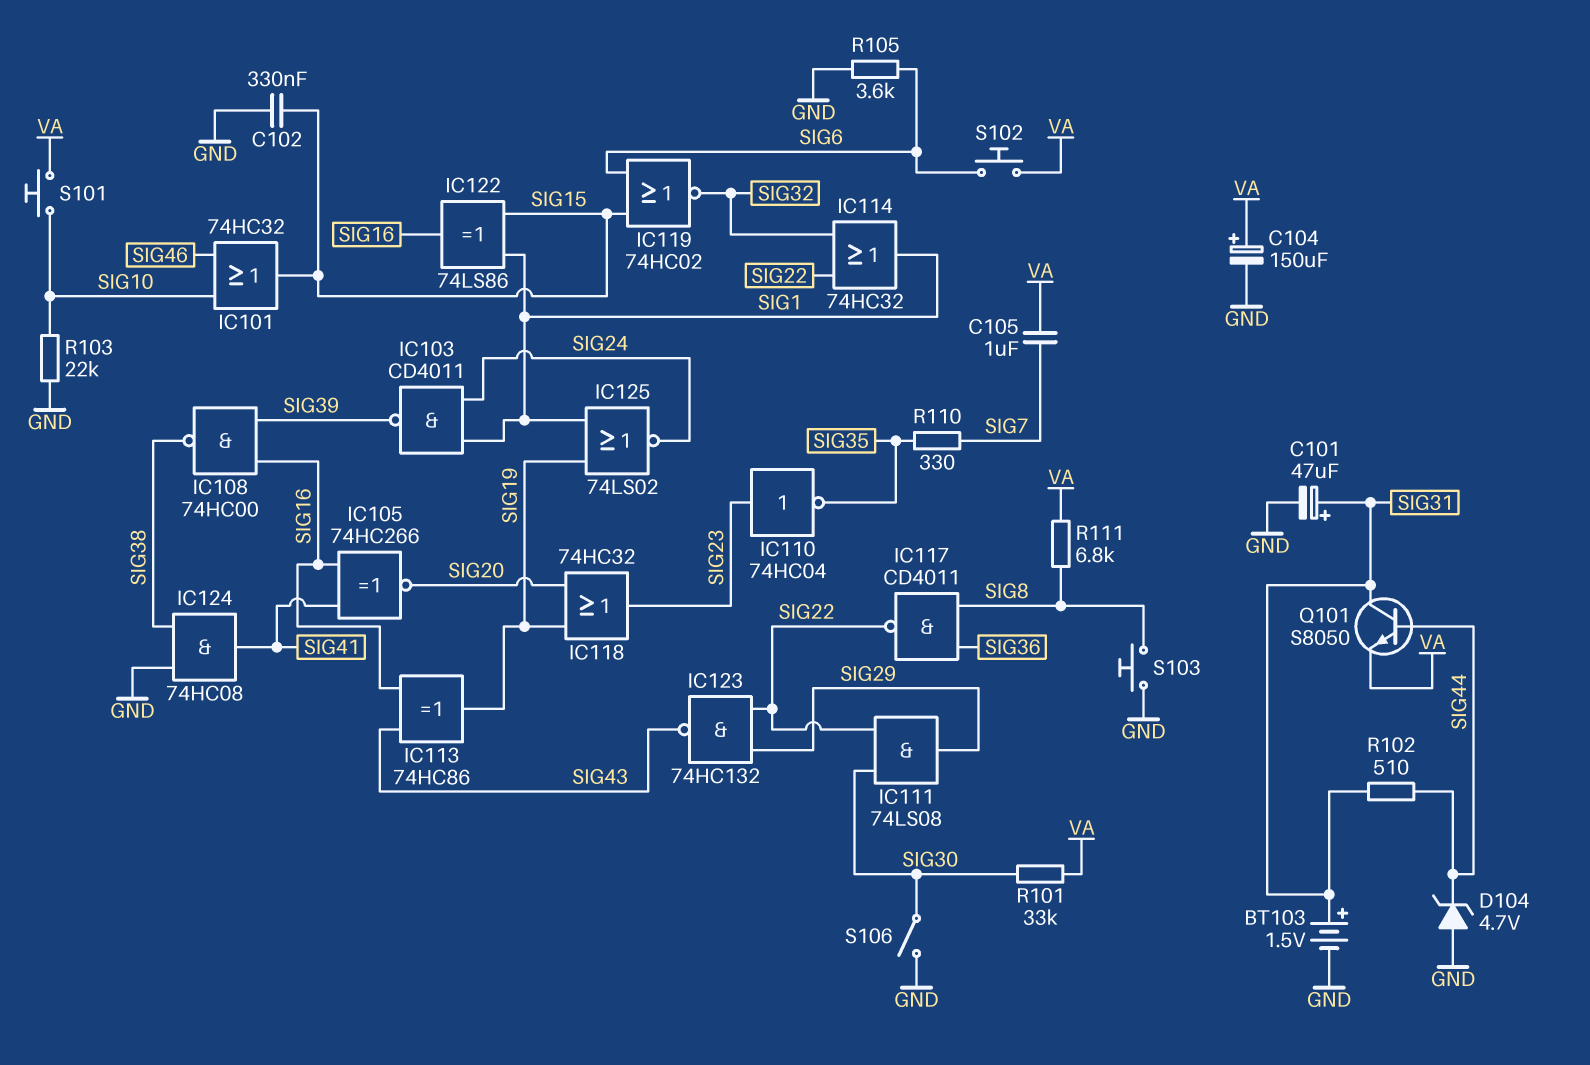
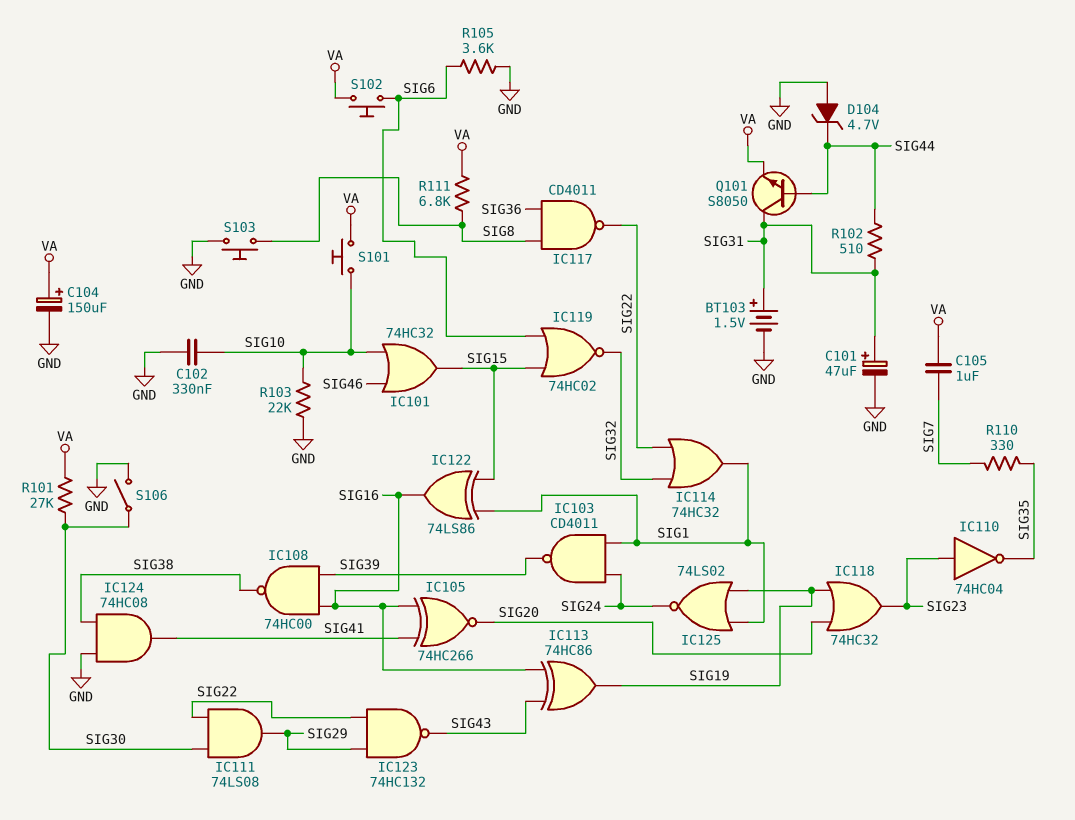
C102: 330nF (GND, SIG15) -> 330nF (GND, SIG10)
R101: 33k (SIG30, VA) -> 27k (SIG30, VA)

